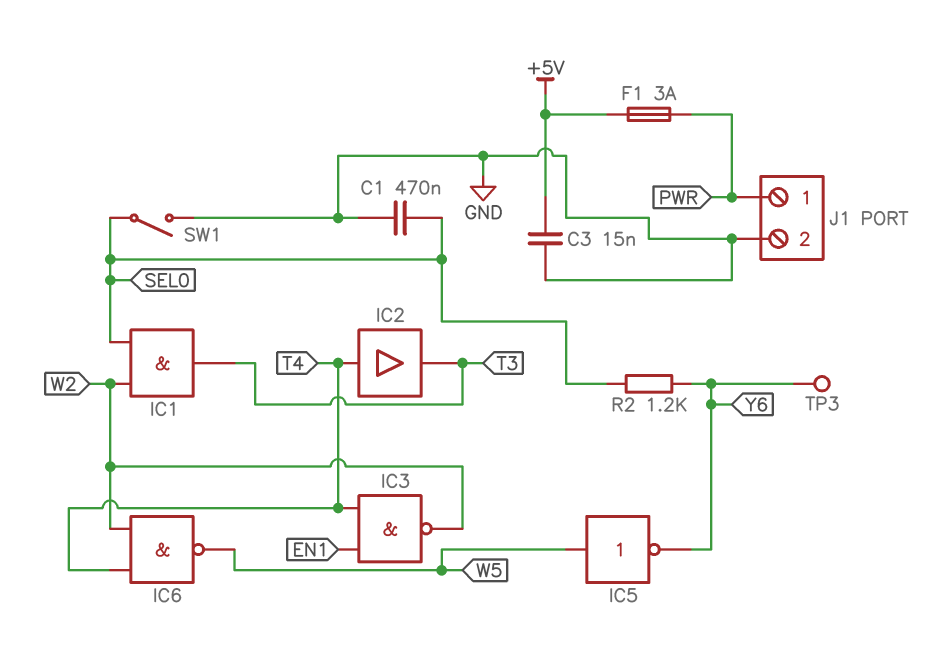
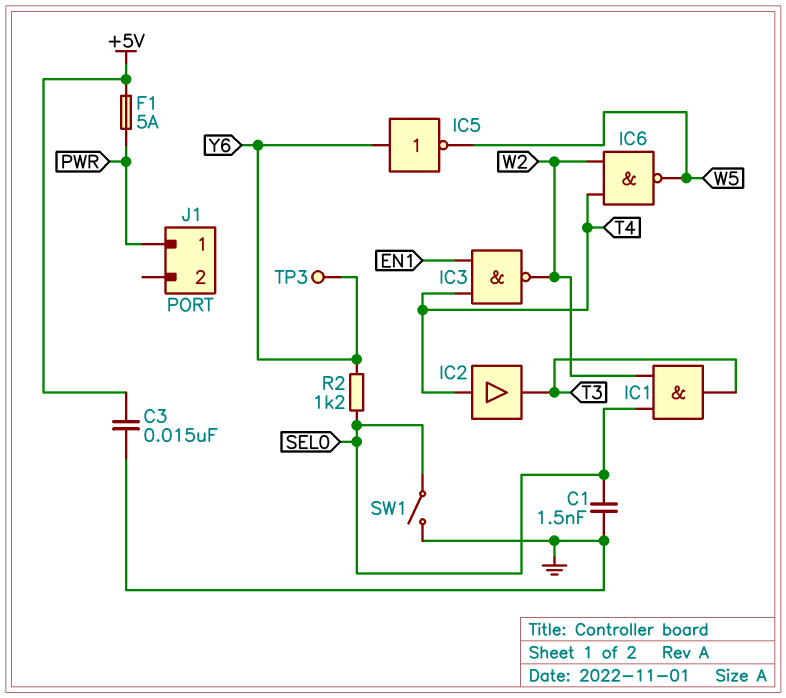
C1: 470nF (GND, SEL0) -> 1.5nF (GND, SEL0)
F1: 3A (+5V, PWR) -> 5A (+5V, PWR)
IC5: NOT (in W5, out Y6) -> NOT (in Y6, out W5)
J1 pin 2: GND -> none

